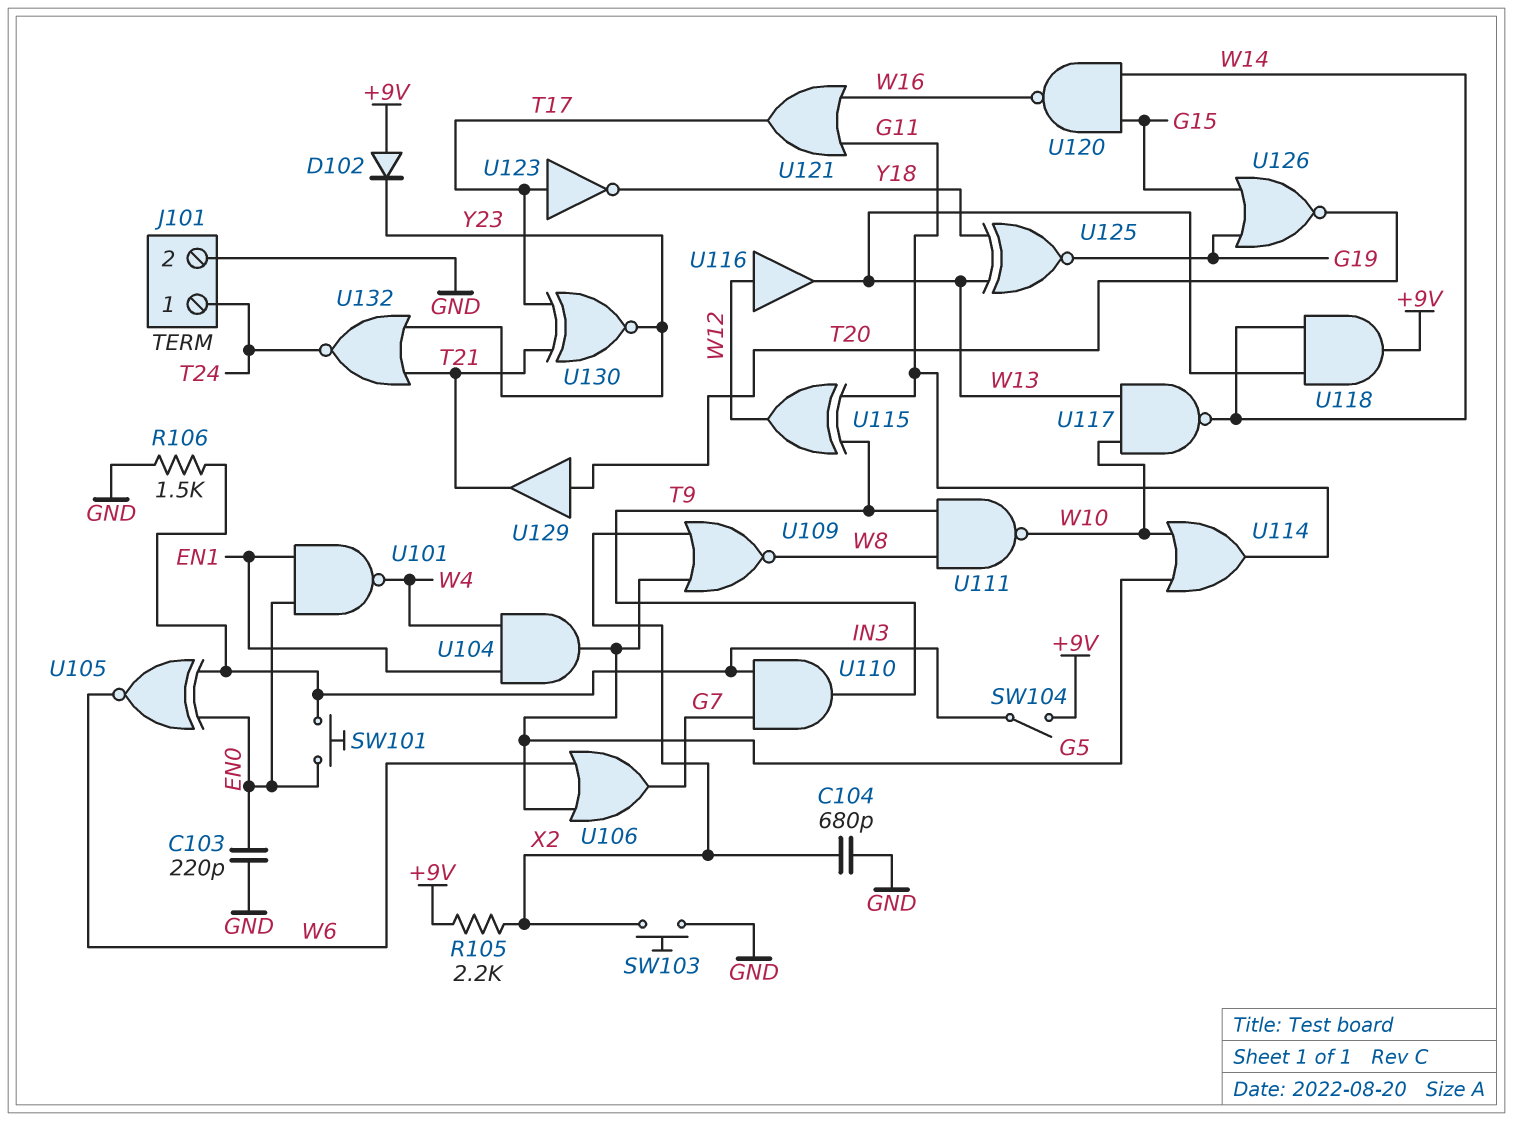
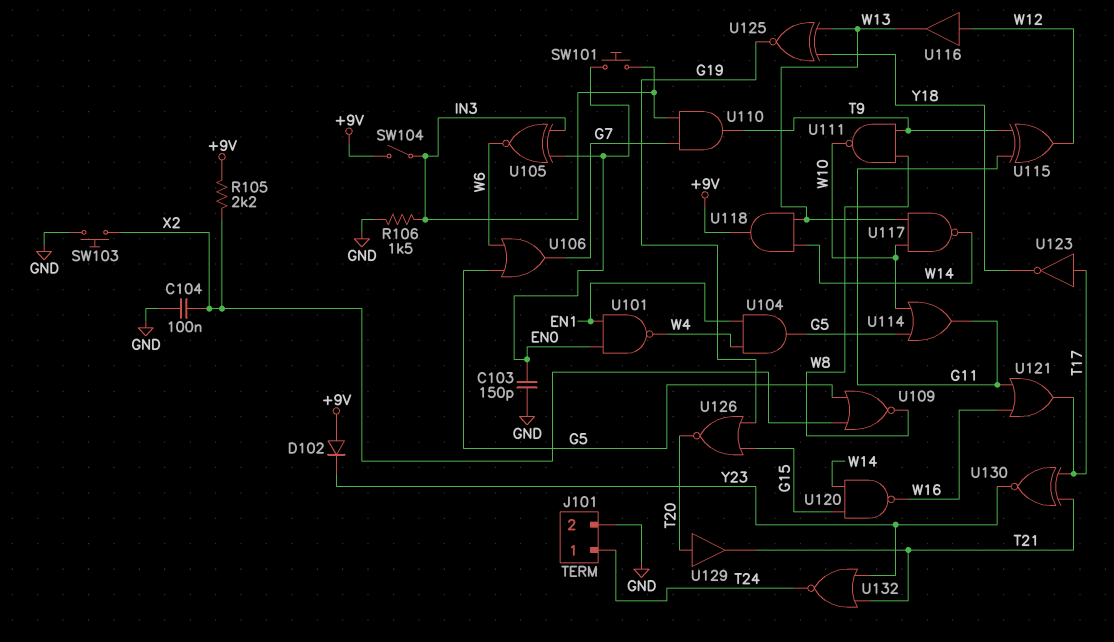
C103: 220pF (EN0, GND) -> 150pF (EN0, GND)
C104: 680pF (GND, X2) -> 100nF (GND, X2)

